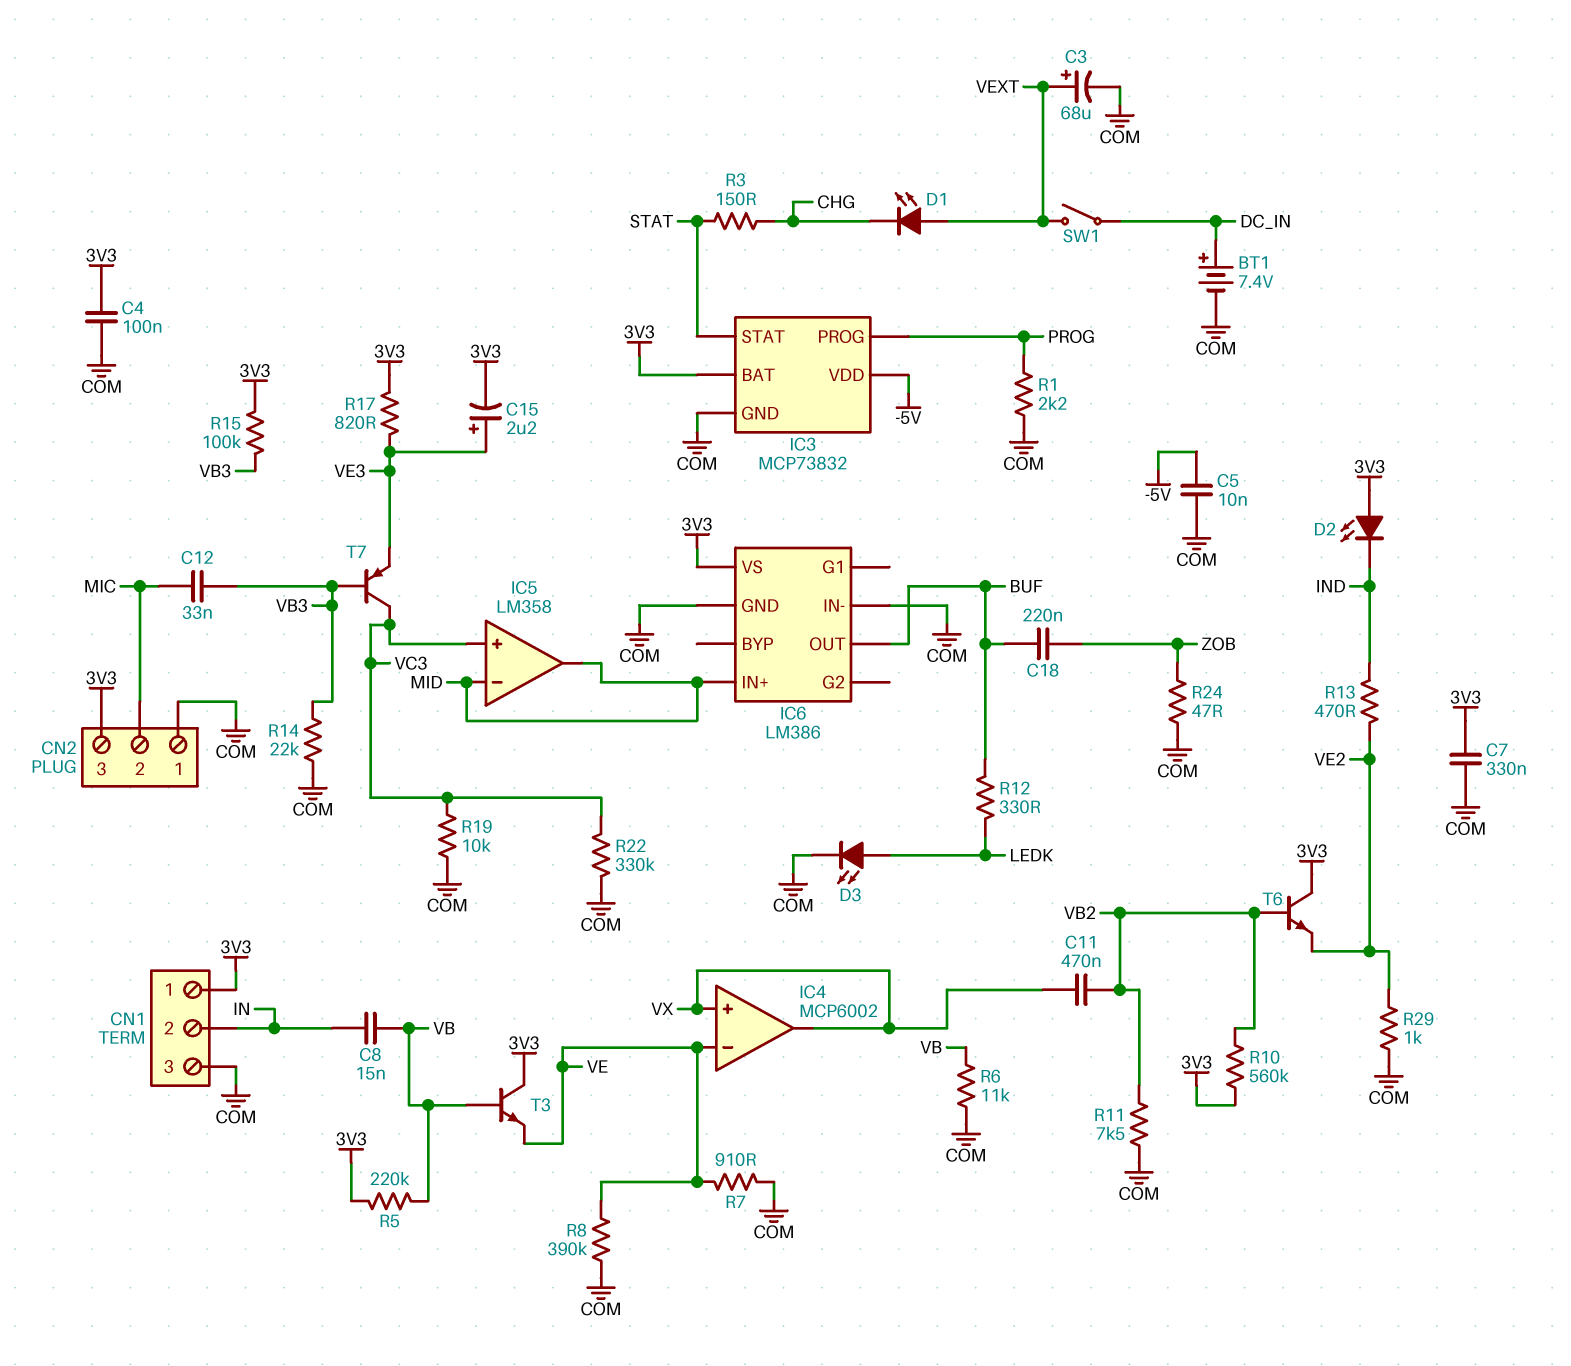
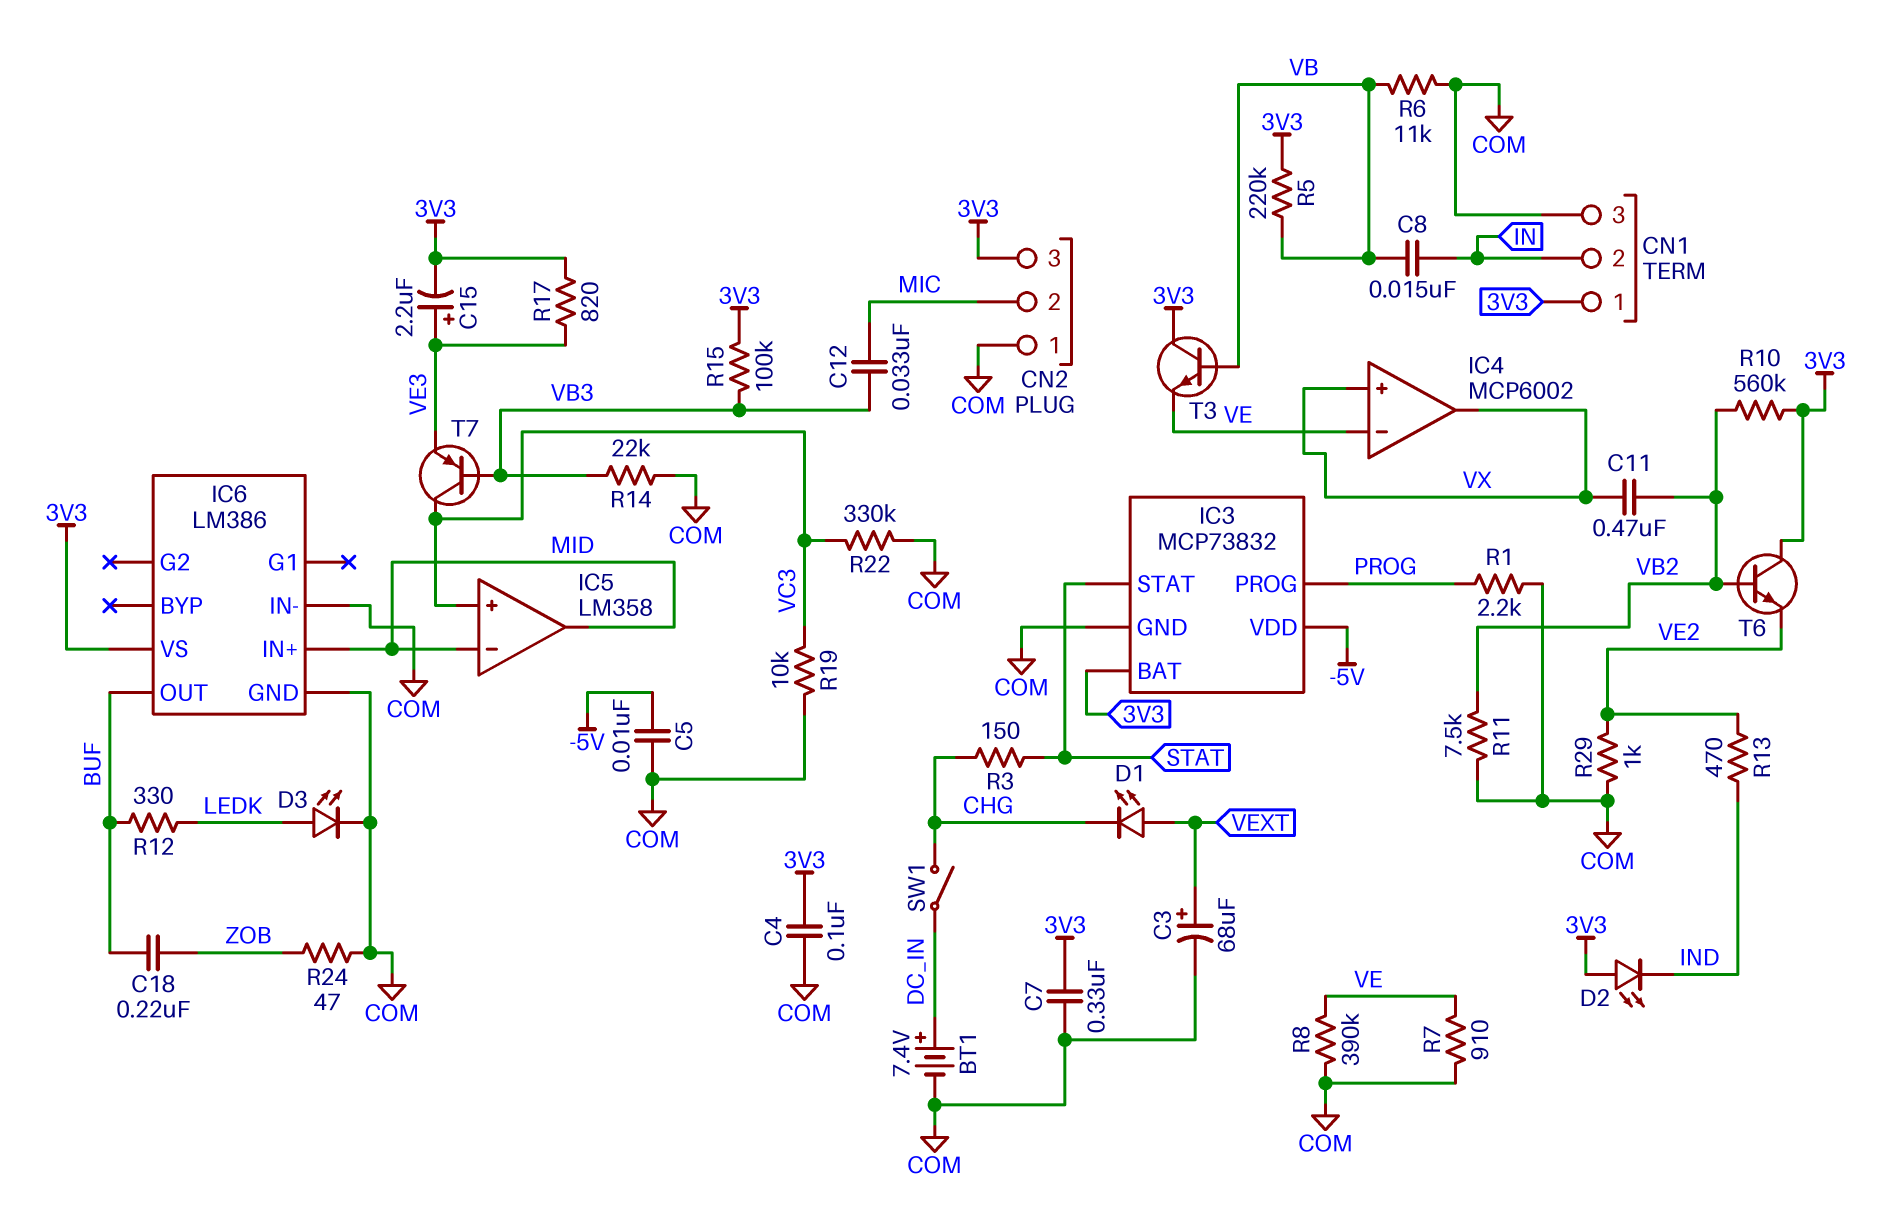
SW1: switch (DC_IN, VEXT) -> switch (CHG, DC_IN)

